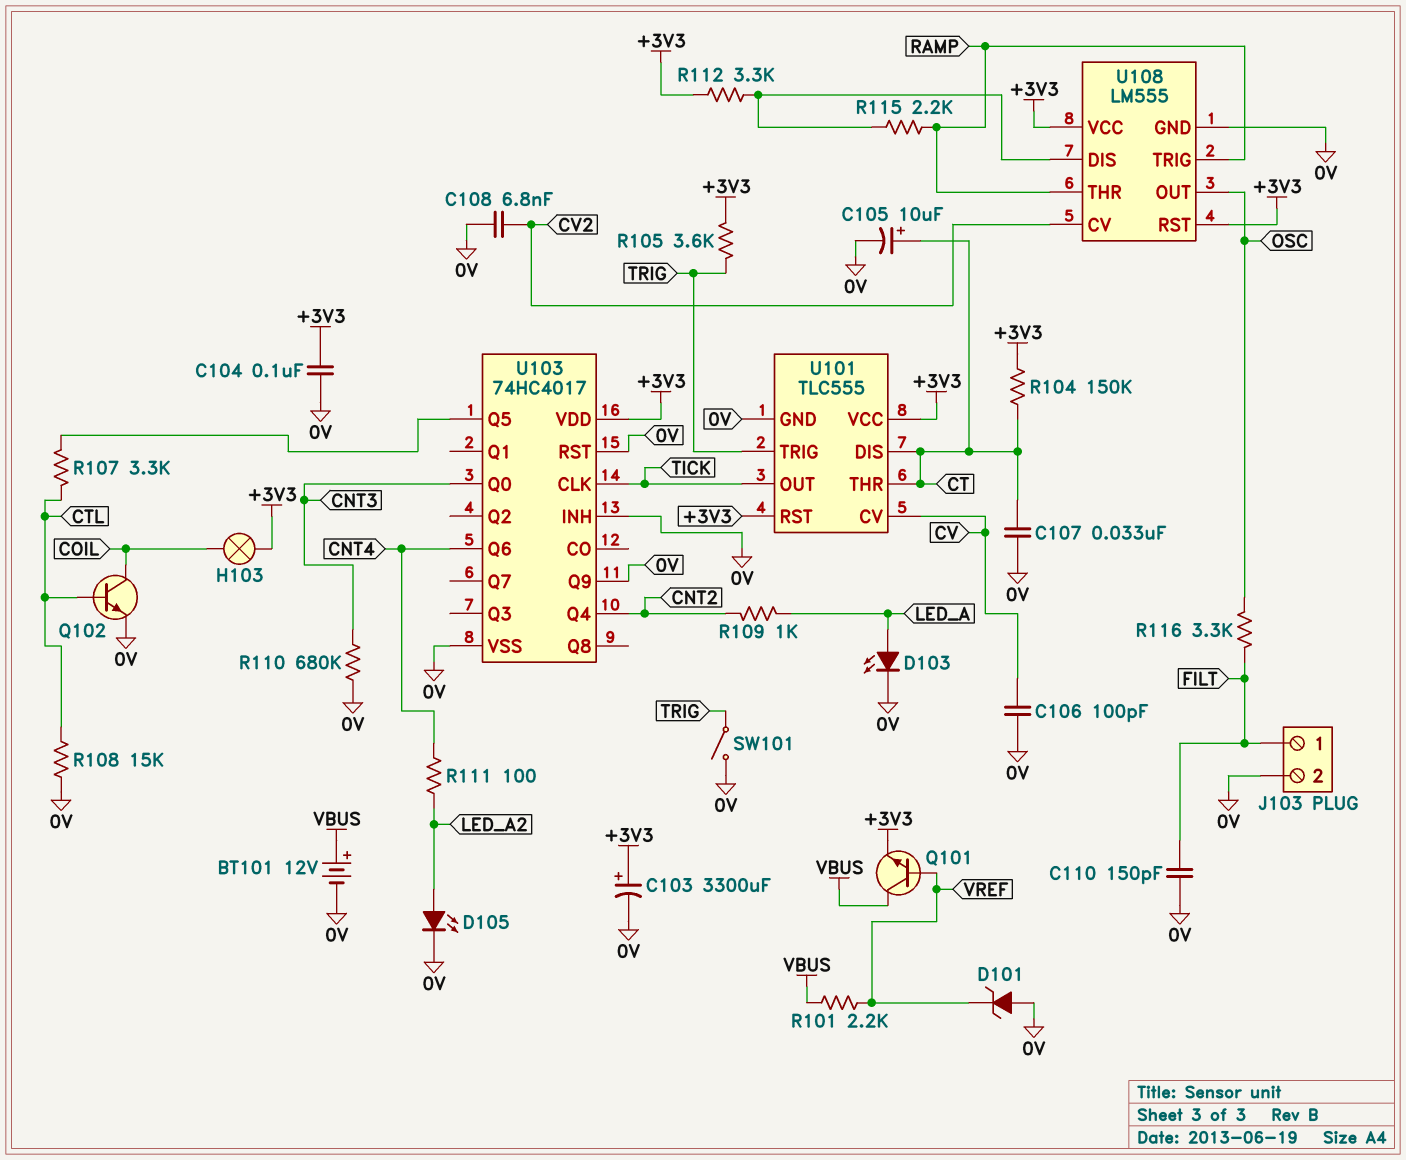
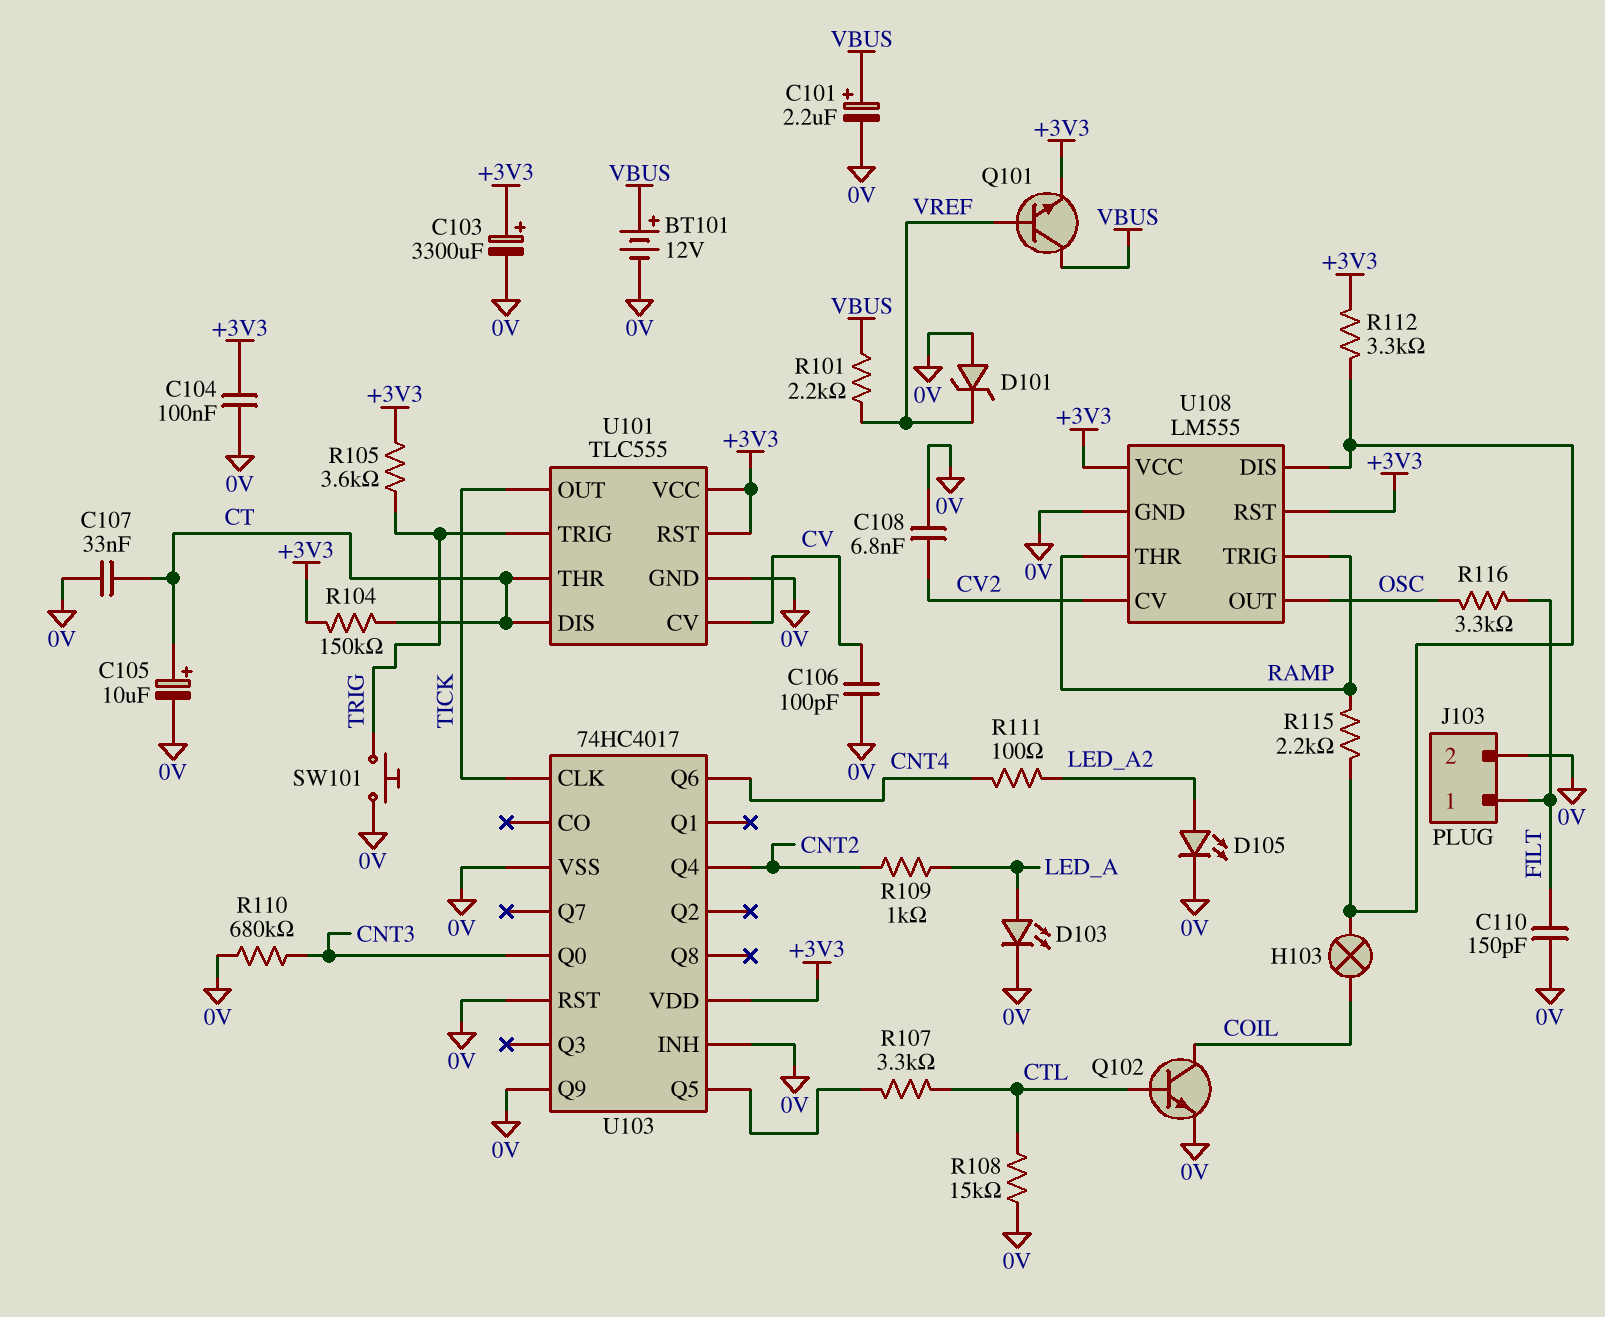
C101: none -> 2.2uF (plus VBUS, minus 0V)
H103: lamp (+3V3, COIL) -> lamp (COIL, U108/DIS)
SW101: switch (0V, TRIG) -> button (0V, TRIG)

